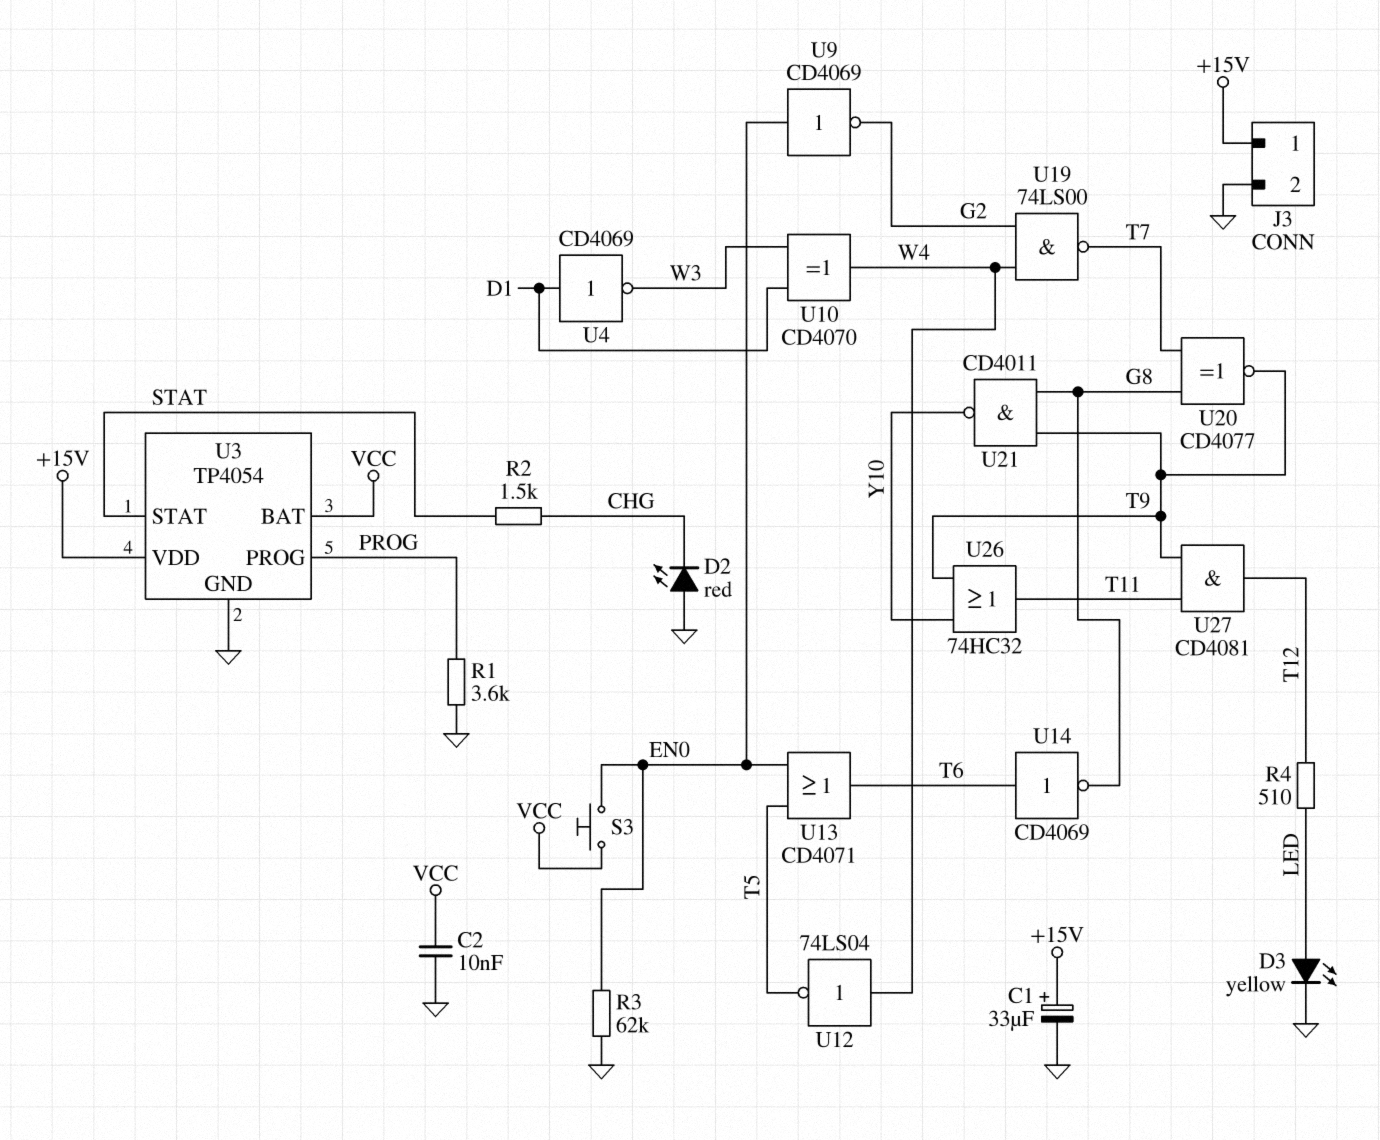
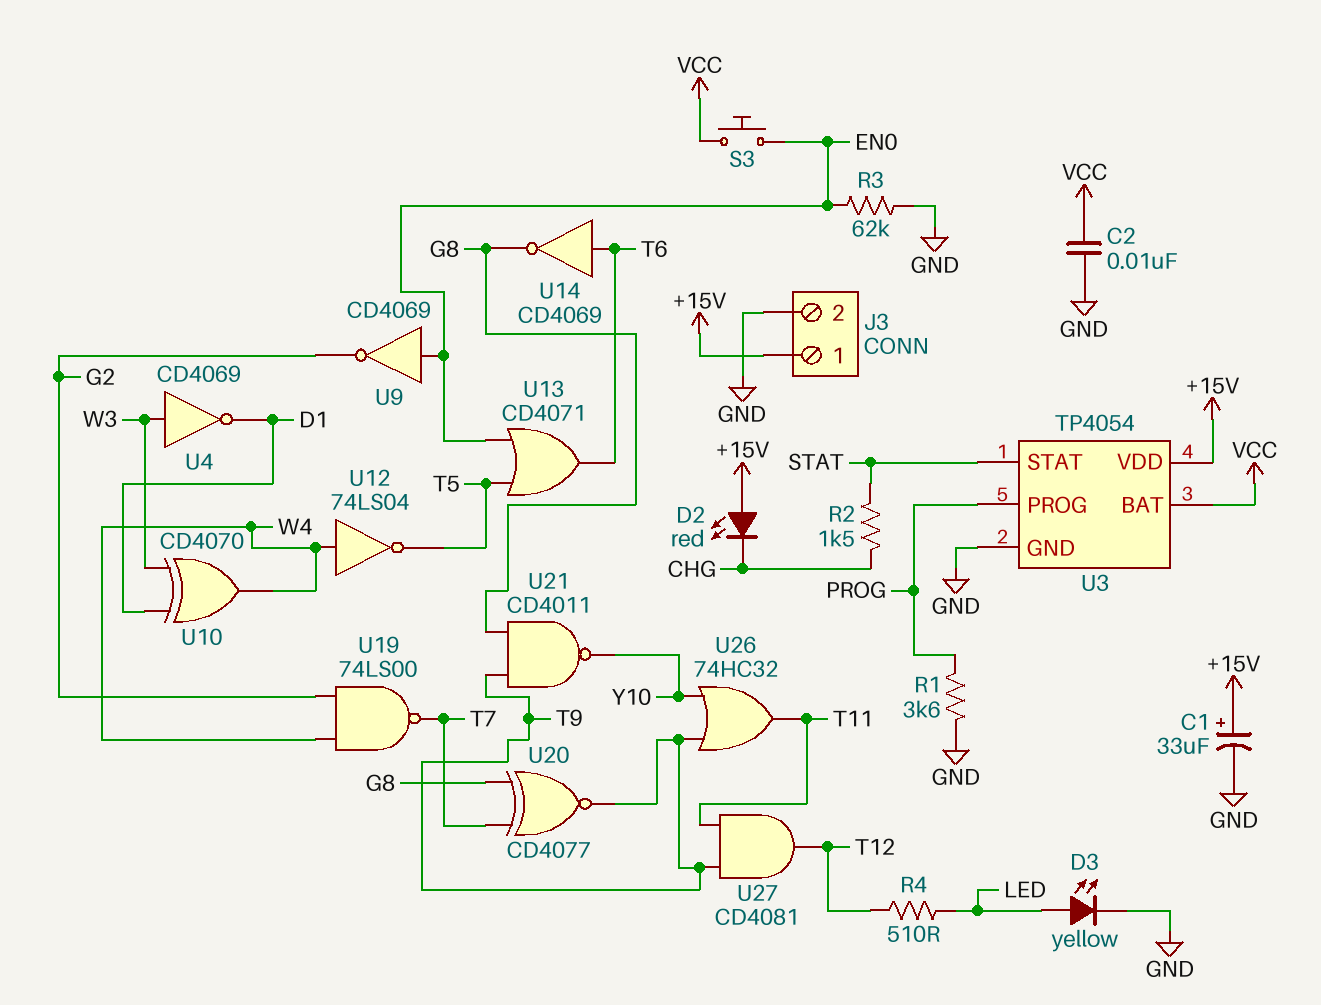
D2: LED red (A GND, K CHG) -> LED red (A +15V, K CHG)
U4: NOT CD4069 (in D1, out W3) -> NOT CD4069 (in W3, out D1)

